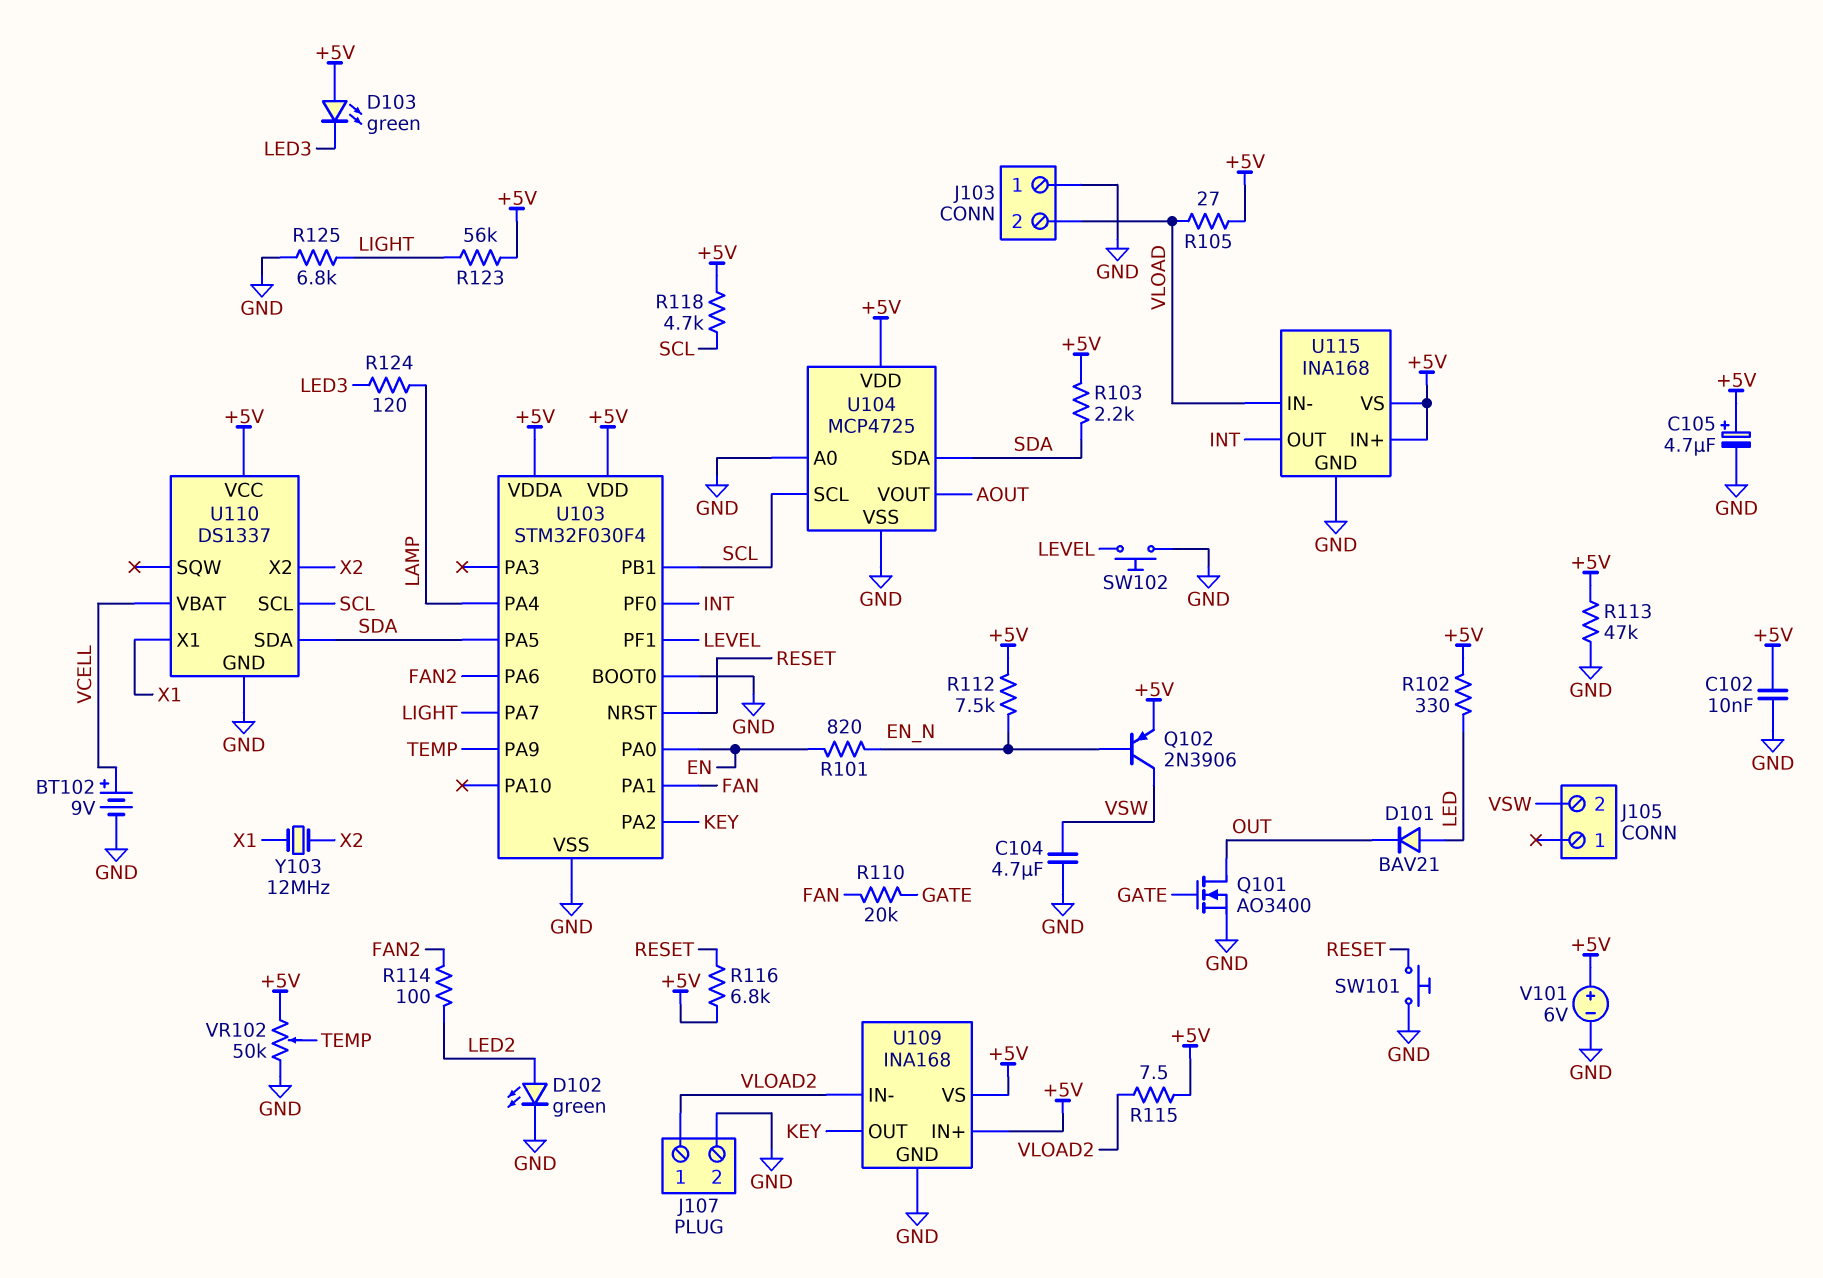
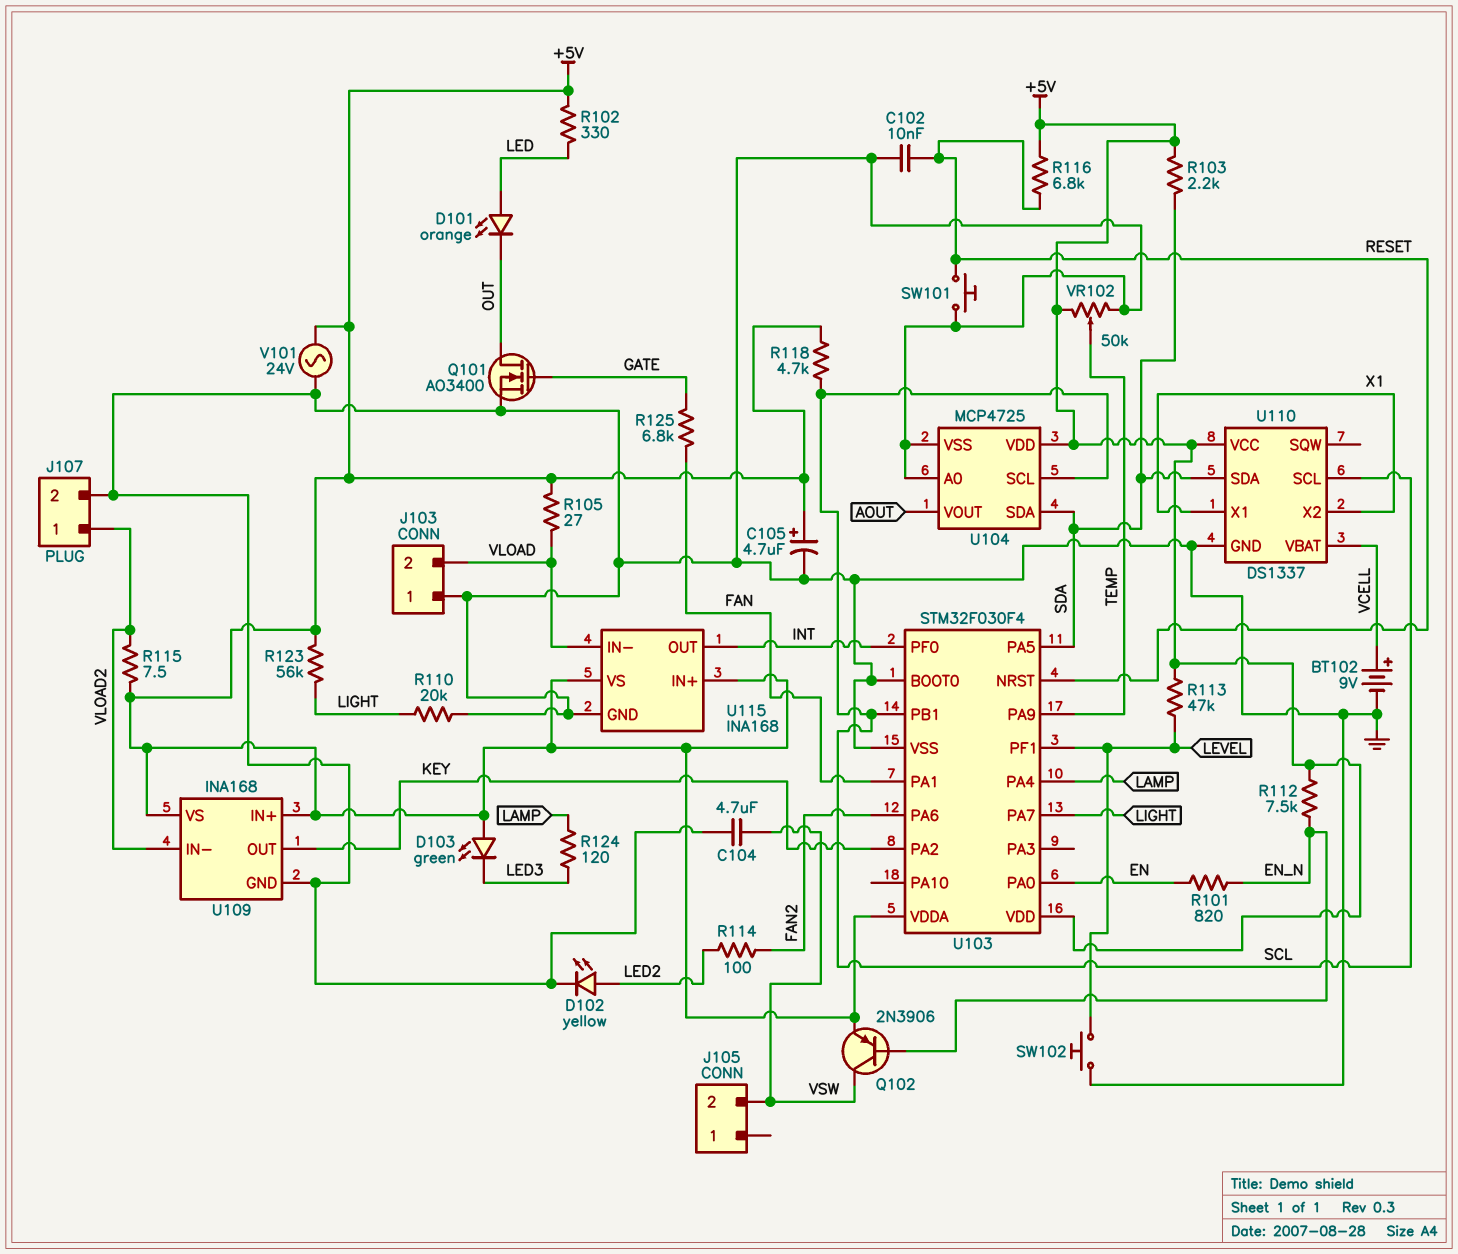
C102: 10nF (+5V, GND) -> 10nF (GND, RESET)
D101: diode BAV21 (A LED, K OUT) -> LED orange (A LED, K OUT)
D102: LED green (A LED2, K GND) -> LED yellow (A LED2, K GND)
R110: 20k (FAN, GATE) -> 20k (GND, LIGHT)
R113: 47k (+5V, GND) -> 47k (+5V, LEVEL)
R125: 6.8k (GND, LIGHT) -> 6.8k (FAN, GATE)
U110 pin X2: X2 -> X1
V101: 6V (plus +5V, minus GND) -> AC 24V (+5V, GND)
Y103: 12MHz (X1, X2) -> none

